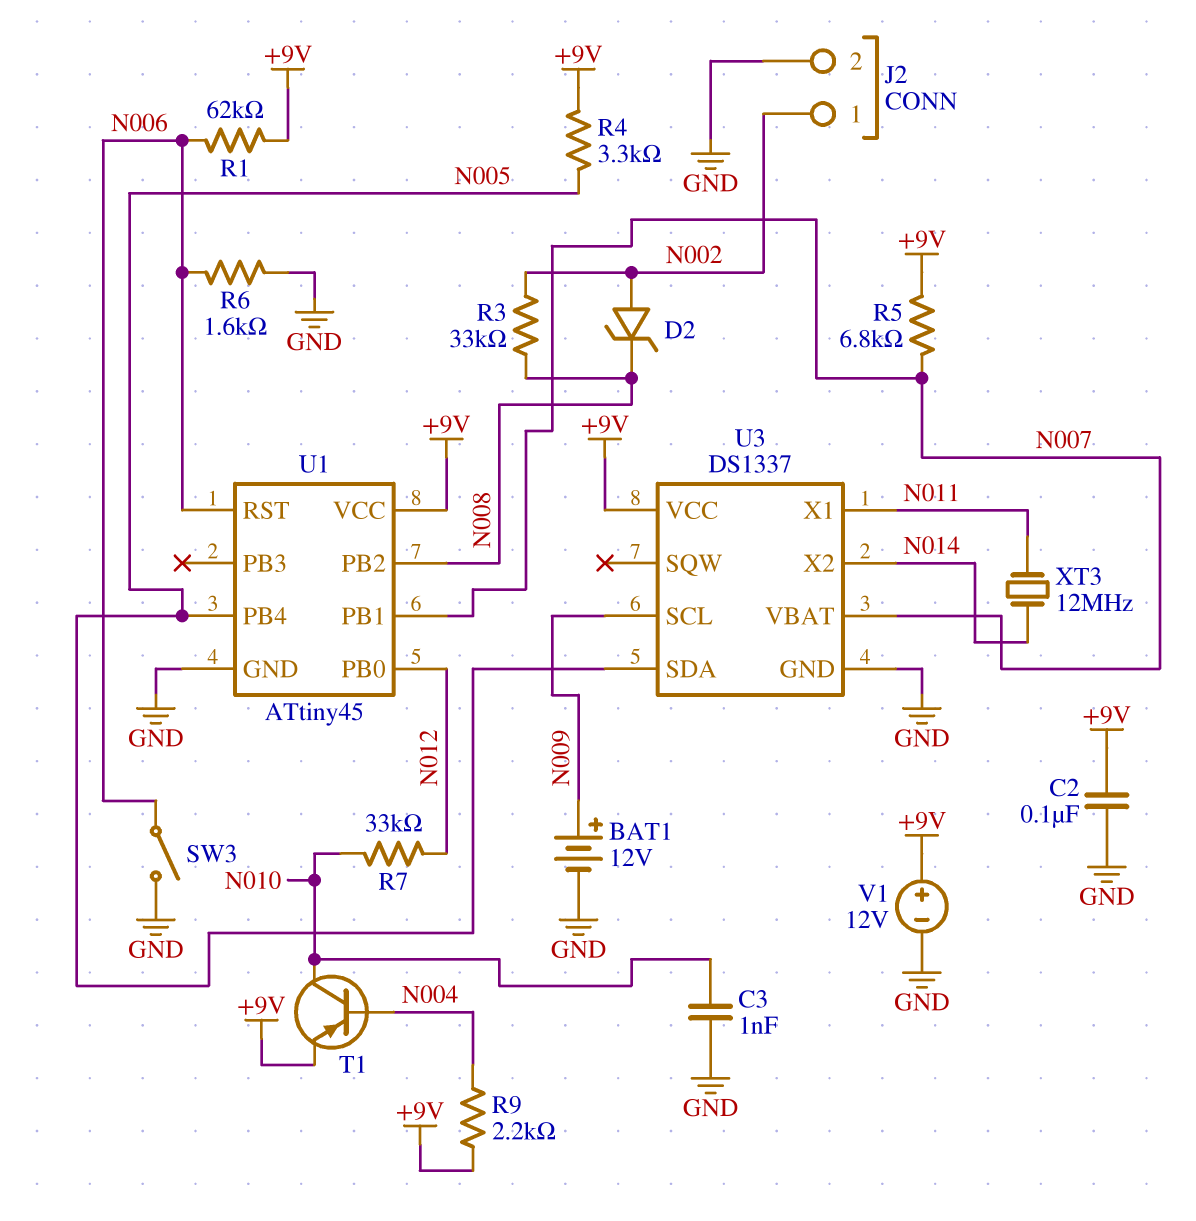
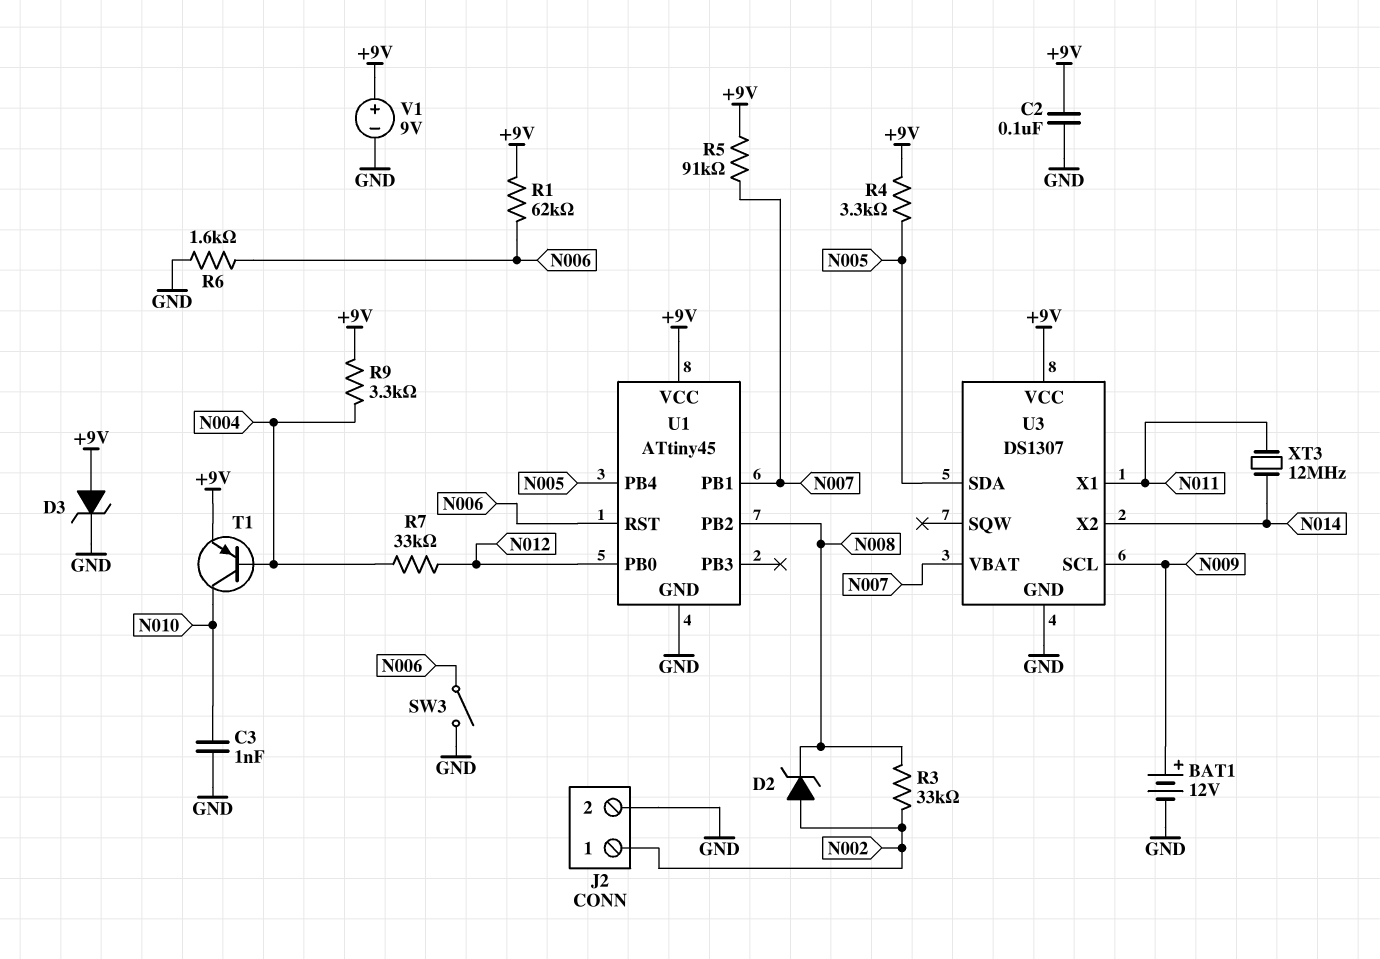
D3: none -> zener (A +9V, K GND)
R5: 6.8k (+9V, N007) -> 91k (+9V, N007)
R7: 33k (N010, N012) -> 33k (N004, N012)
R9: 2.2k (+9V, N004) -> 3.3k (+9V, N004)
U3: DS1337 -> DS1307
V1: 12V (plus +9V, minus GND) -> 9V (plus +9V, minus GND)

